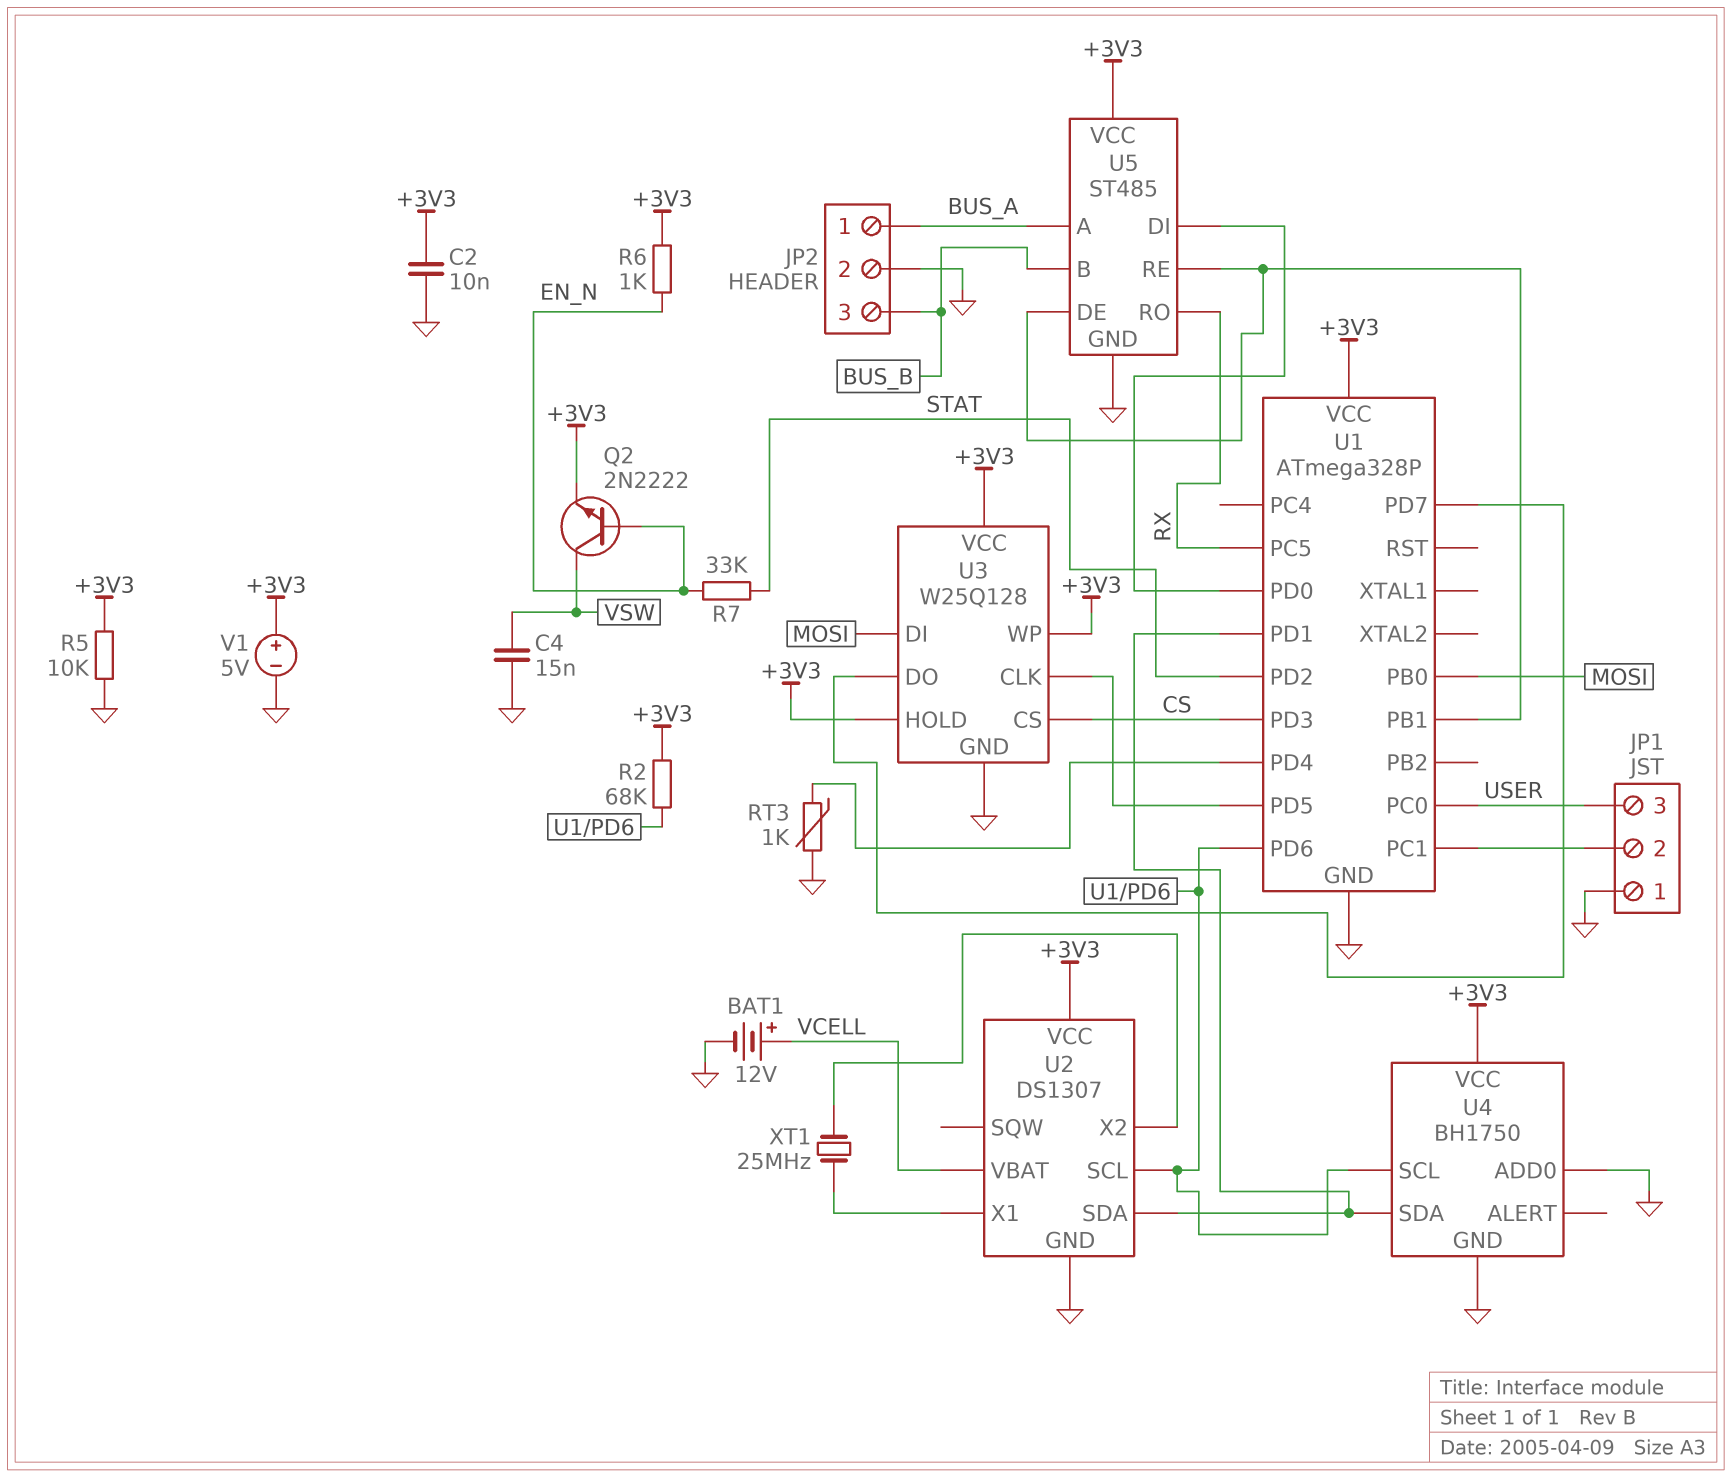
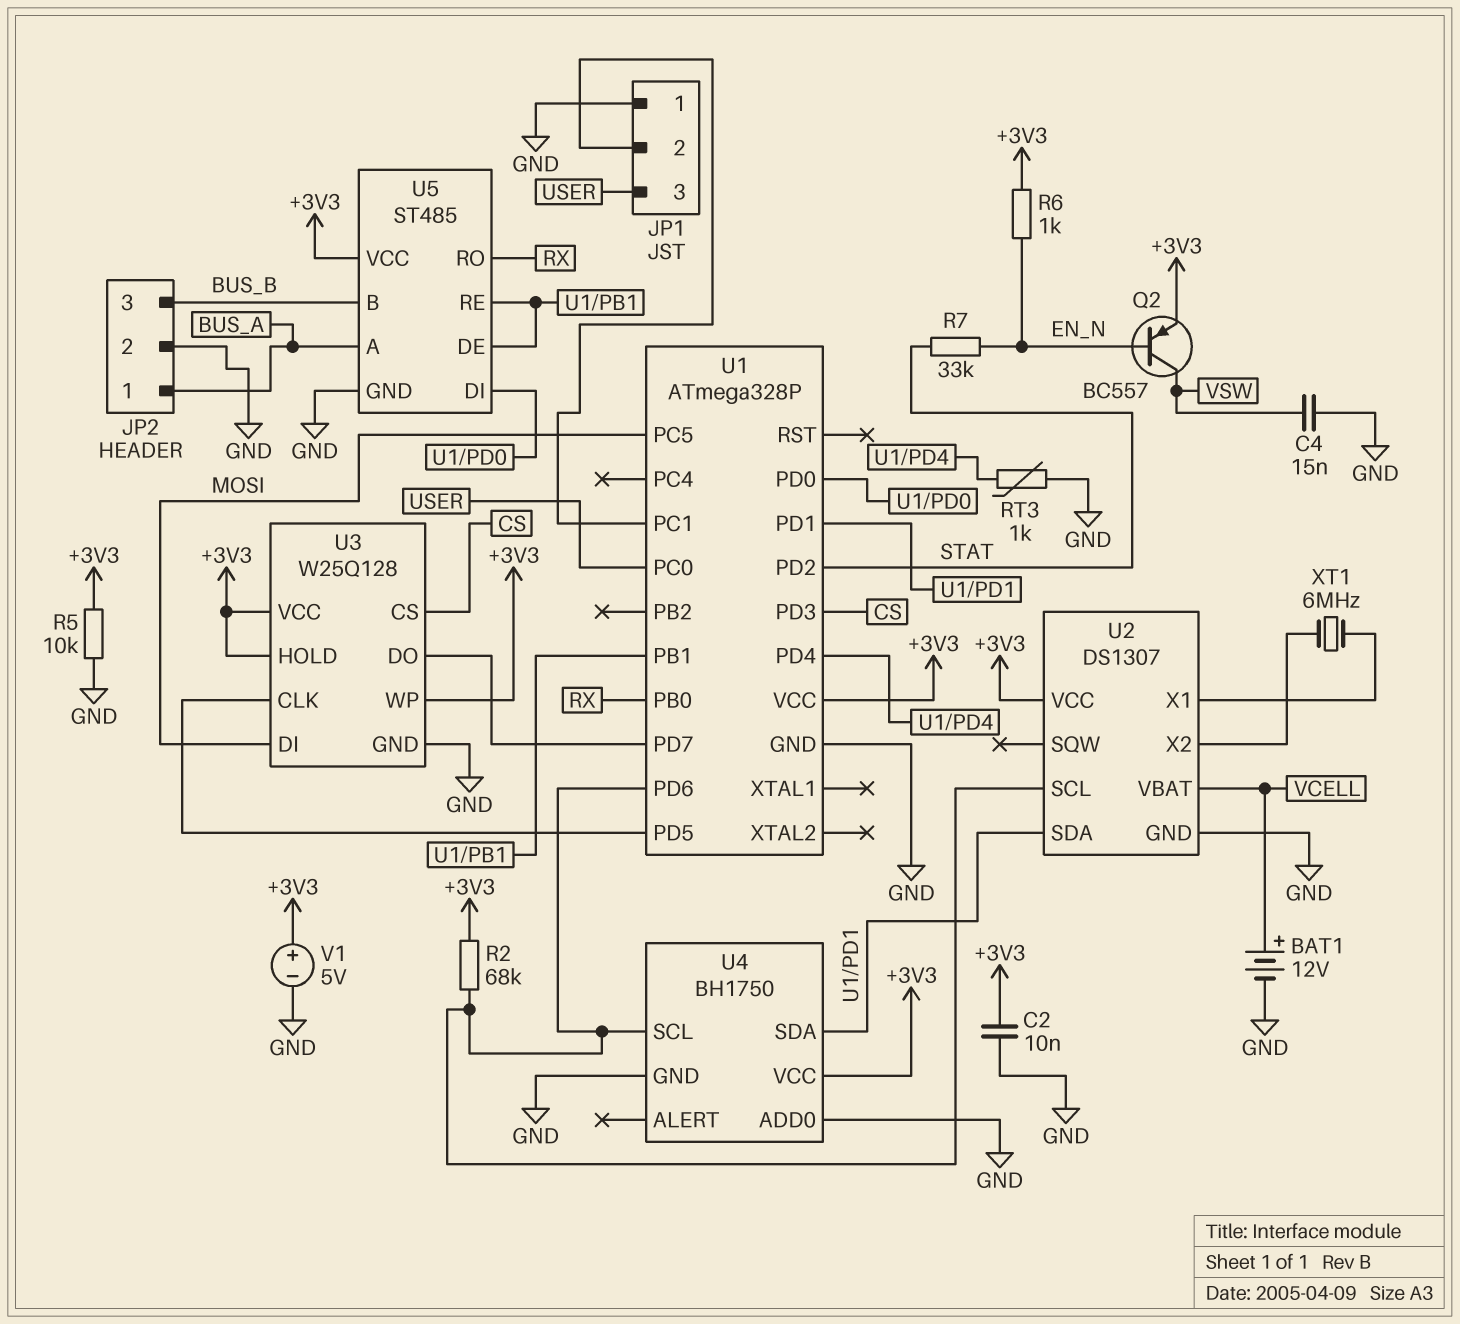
Q2: NPN 2N2222 (B EN_N, C VSW, E +3V3) -> PNP BC557 (B EN_N, C VSW, E +3V3)
U1 pin PB0: MOSI -> RX
U1 pin PC5: RX -> MOSI
XT1: 25MHz (U2/X1, U2/X2) -> 6MHz (U2/X1, U2/X2)

